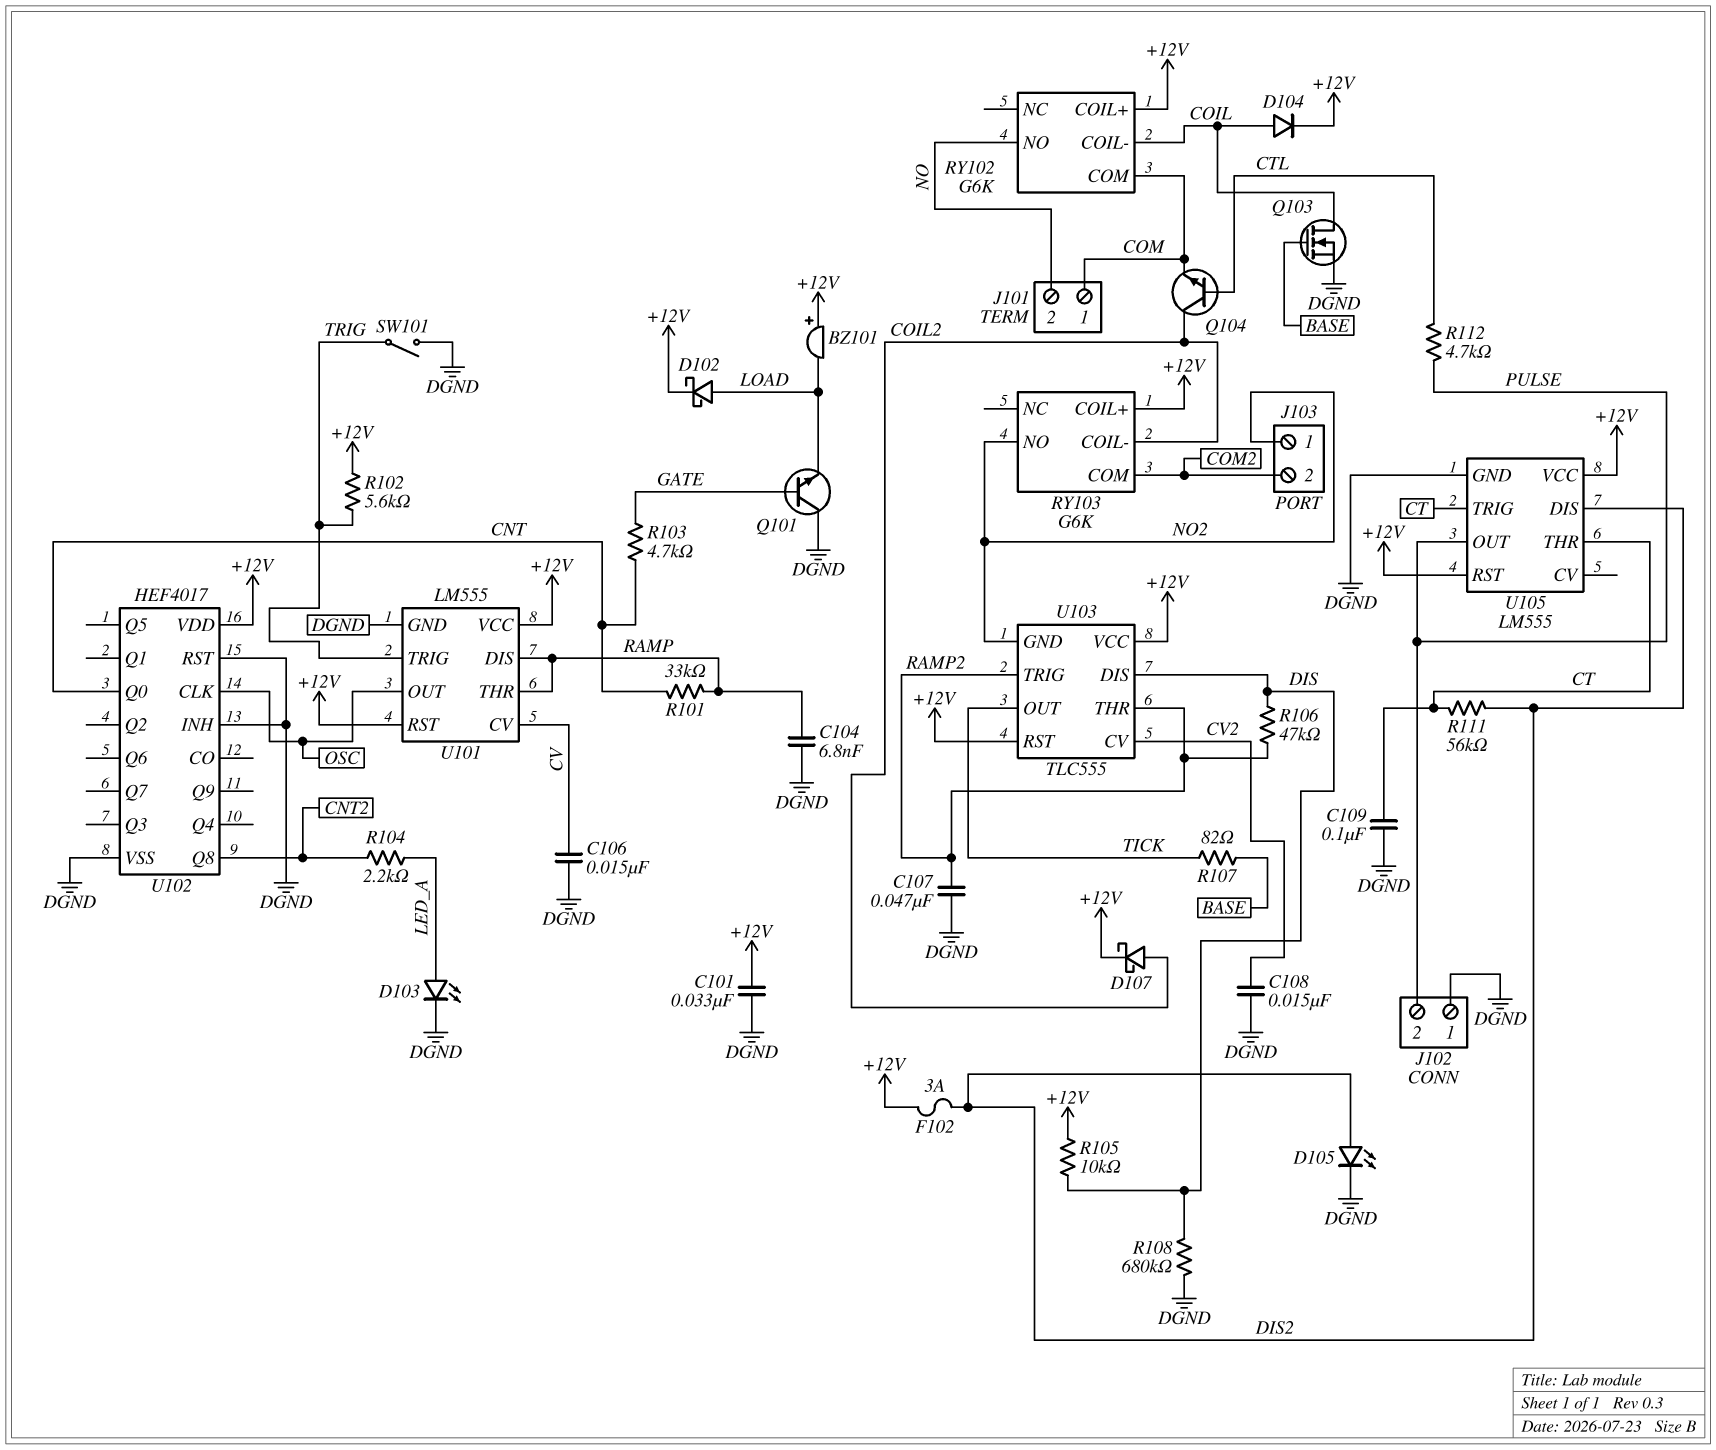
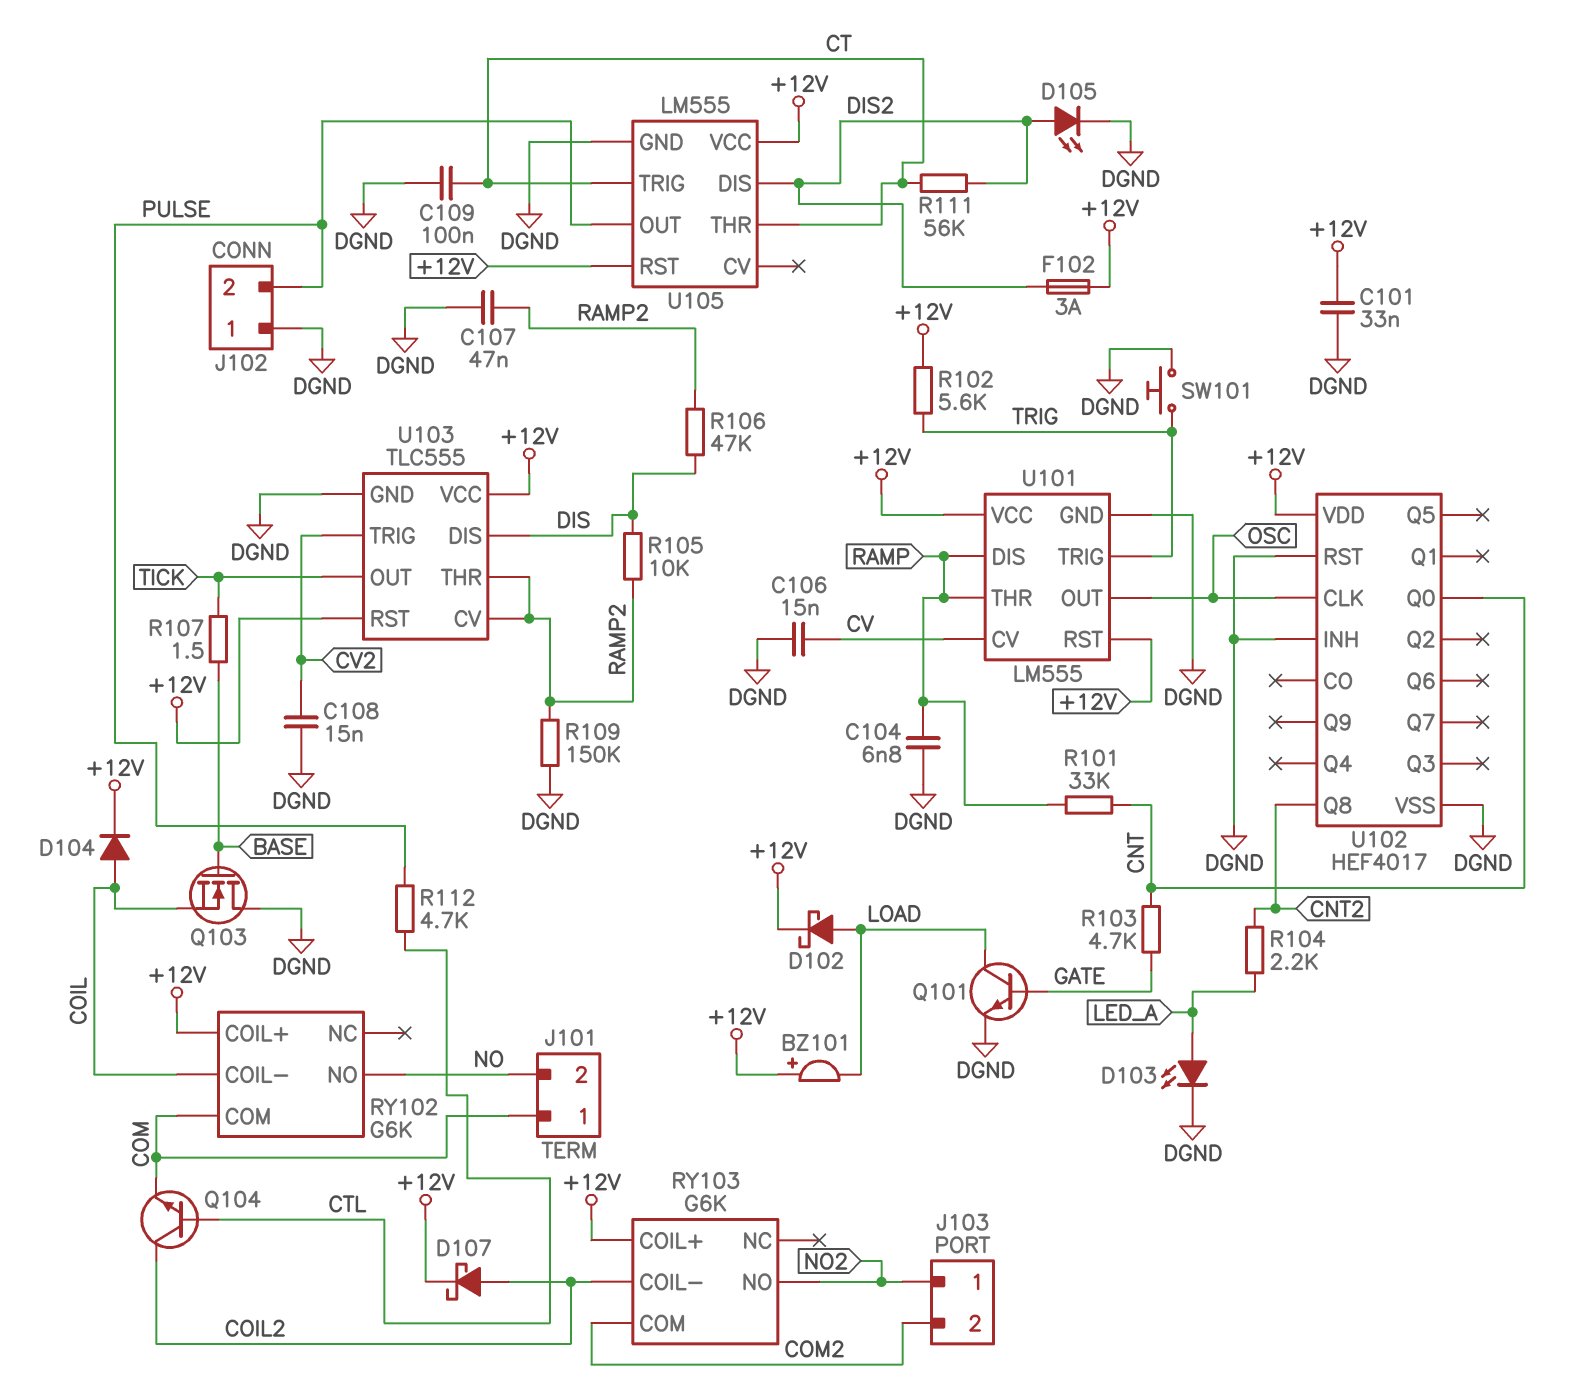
Q101: NPN (B GATE, C DGND, E LOAD) -> NPN (B GATE, C LOAD, E DGND)
Q103: NMOS (G BASE, D COIL, S DGND) -> NMOS (G BASE, D DGND, S COIL)
R105: 10k (+12V, DIS) -> 10k (DIS, RAMP2)
R107: 82 (BASE, TICK) -> 1.5 (BASE, TICK)
R108: 680k (DGND, DIS) -> none
R109: none -> 150k (DGND, RAMP2)
SW101: switch (DGND, TRIG) -> button (DGND, TRIG)
U103 pin CV: CV2 -> RAMP2
U103 pin GND: NO2 -> DGND
U103 pin TRIG: RAMP2 -> CV2

